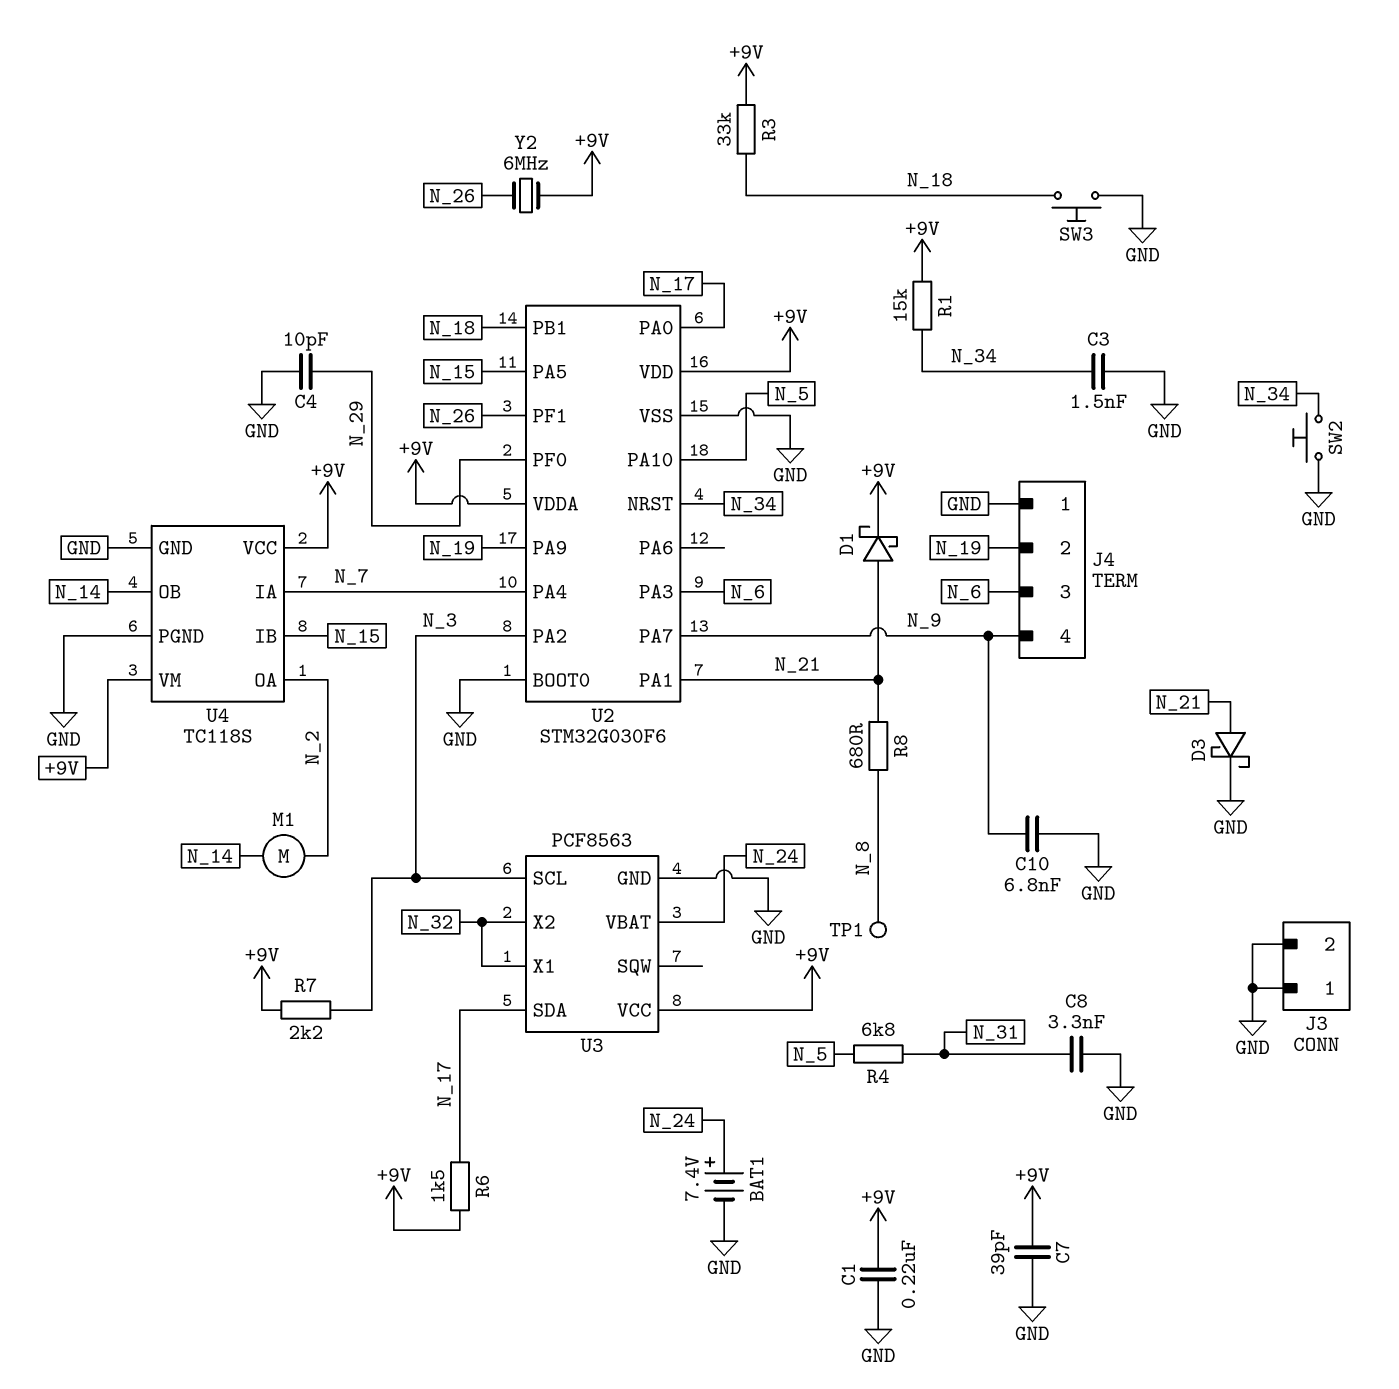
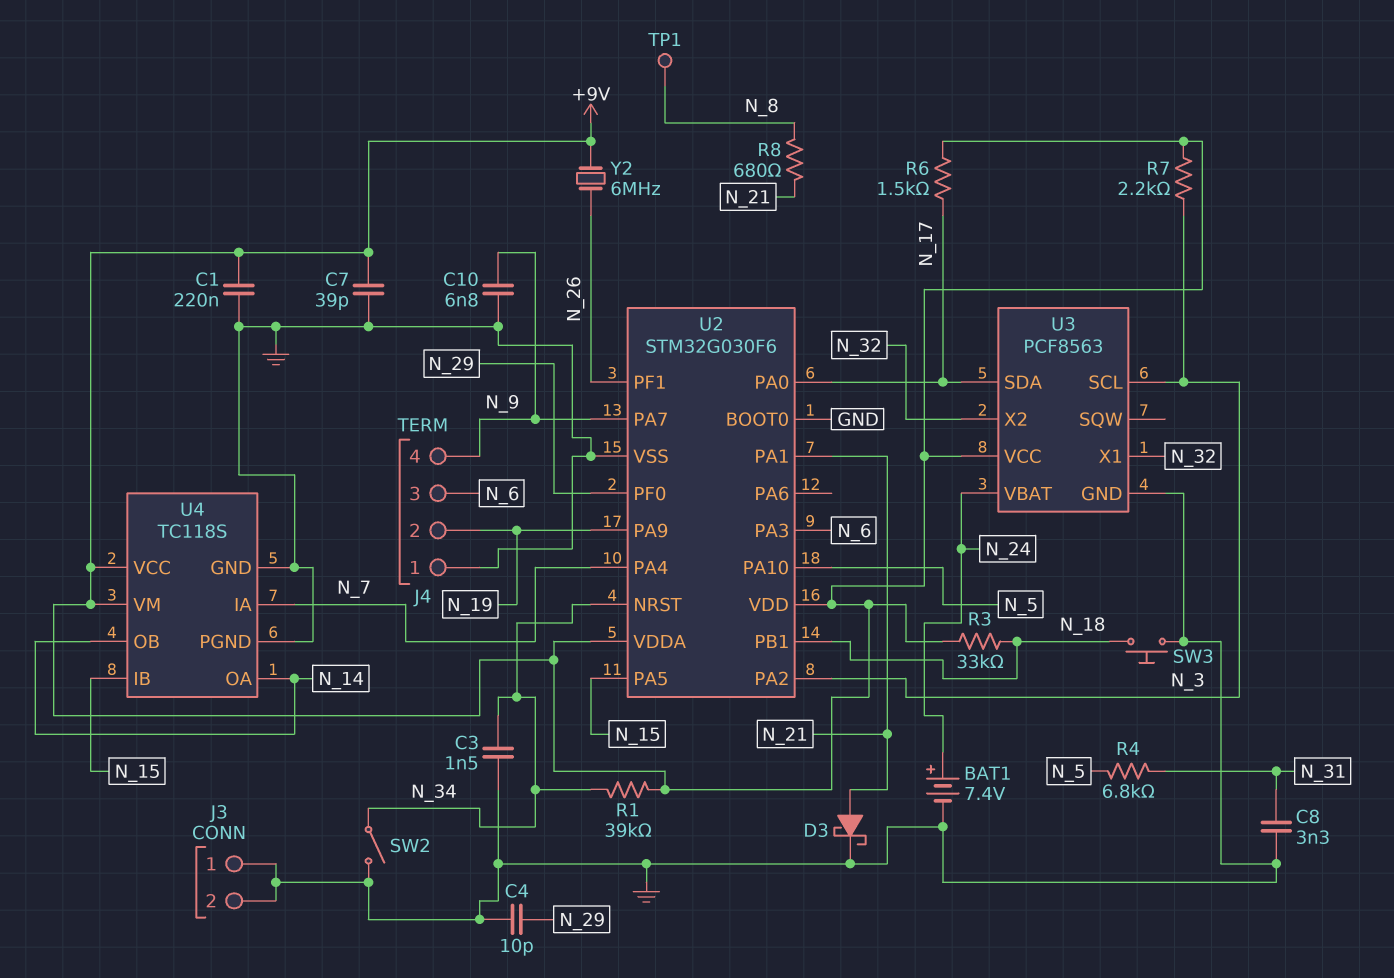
D1: schottky (A N_21, K +9V) -> none
M1: motor (N_2, N_14) -> none
R1: 15k (+9V, N_34) -> 39k (+9V, N_34)
SW2: button (GND, N_34) -> switch (GND, N_34)
U4 pin OA: N_2 -> N_14

